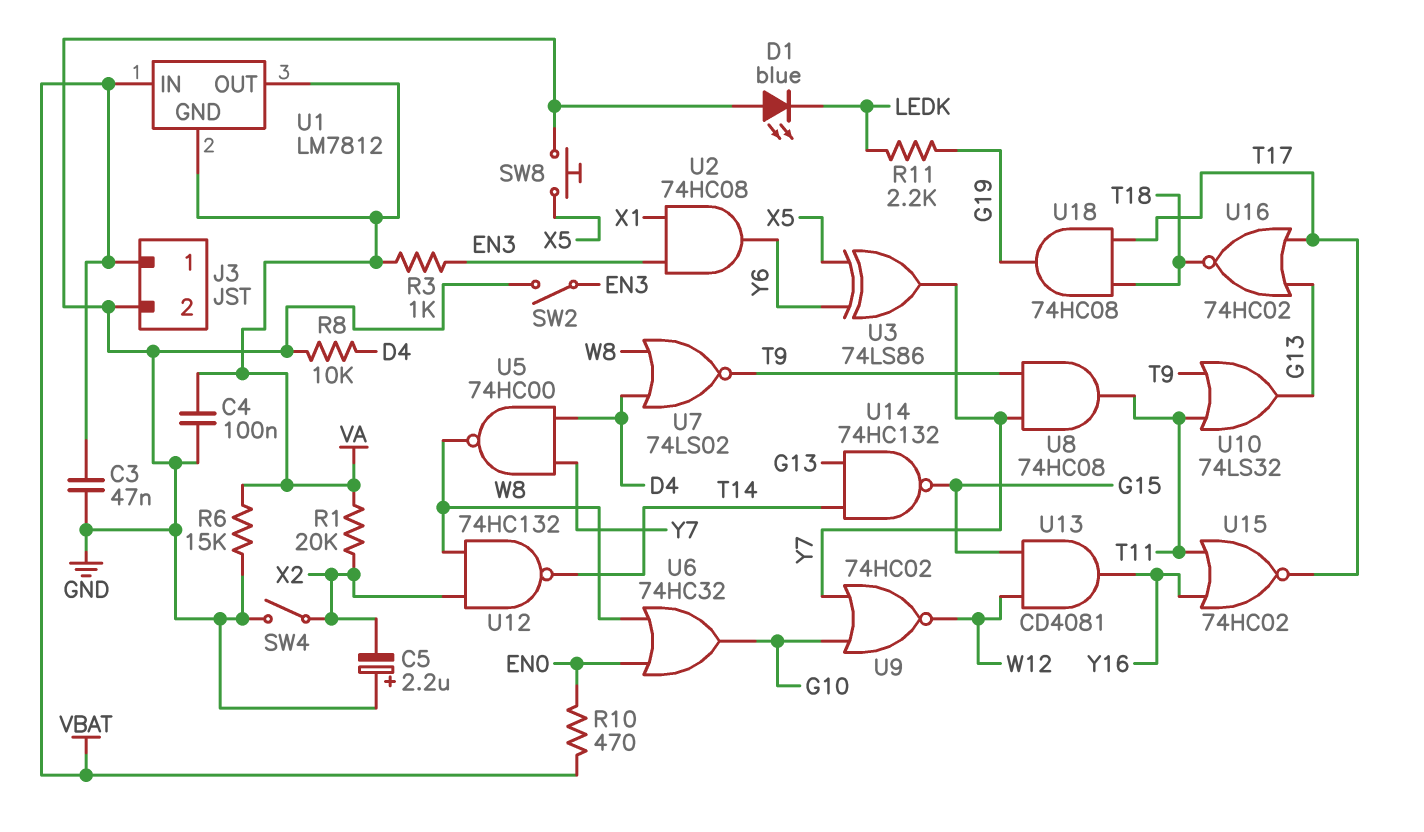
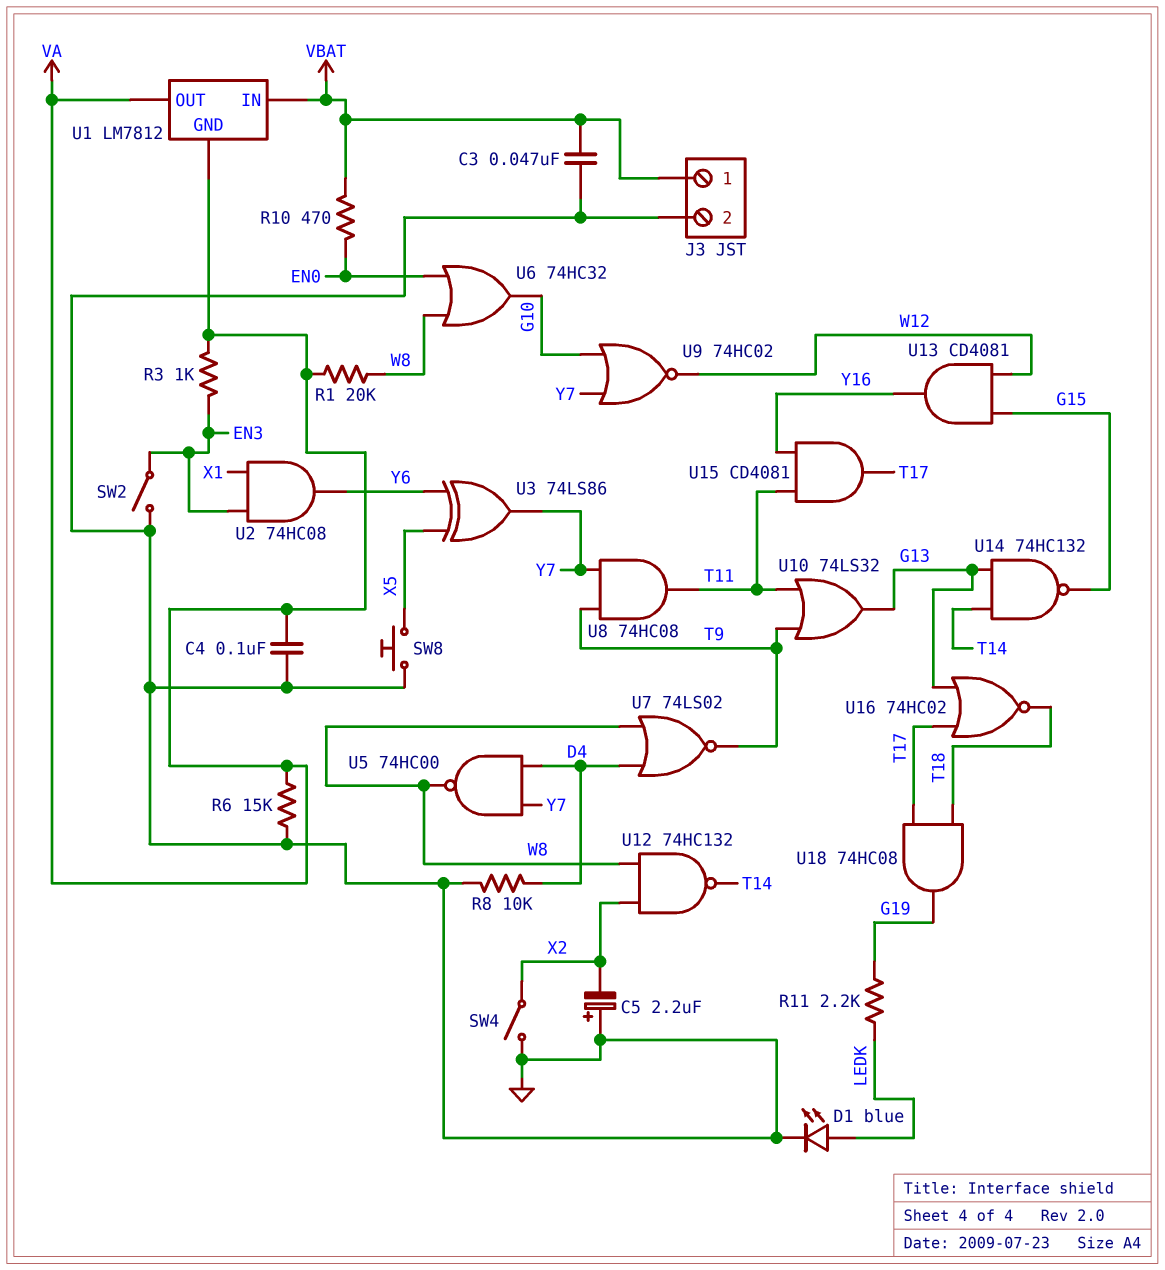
D1: LED blue (A GND, K LEDK) -> LED blue (A LEDK, K GND)
R1: 20k (VA, X2) -> 20k (VA, W8)
U15: NOR 74HC02 (in T11, in Y16, out T17) -> AND CD4081 (in T11, in Y16, out T17)

